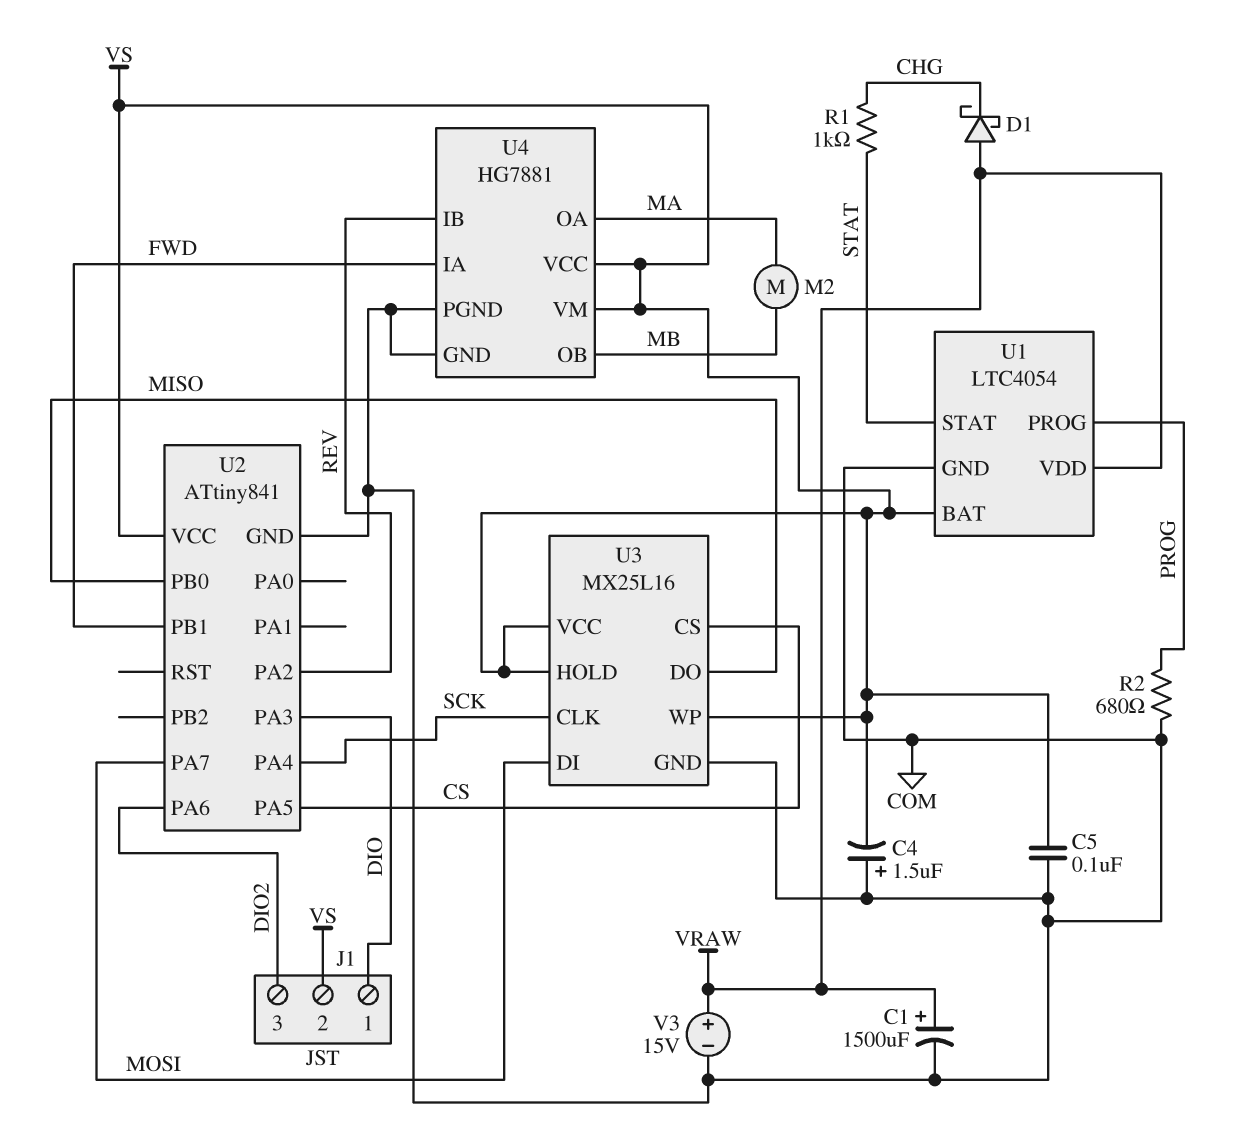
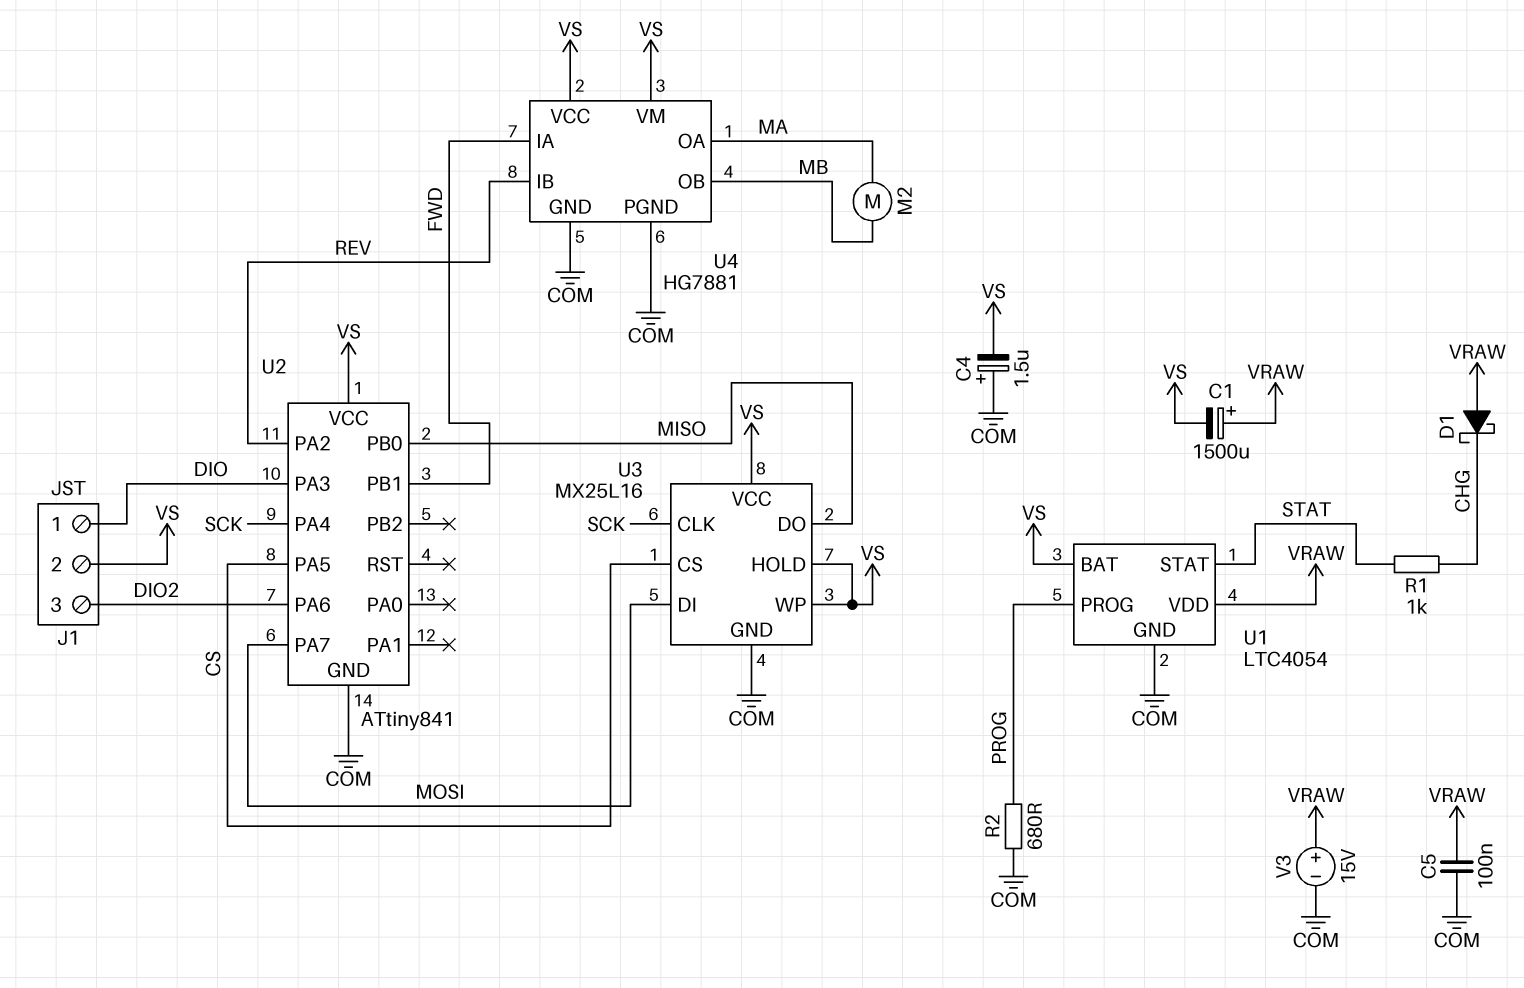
C1: 1500uF (plus VRAW, minus COM) -> 1500uF (plus VRAW, minus VS)
C5: 100nF (COM, VS) -> 100nF (COM, VRAW)

